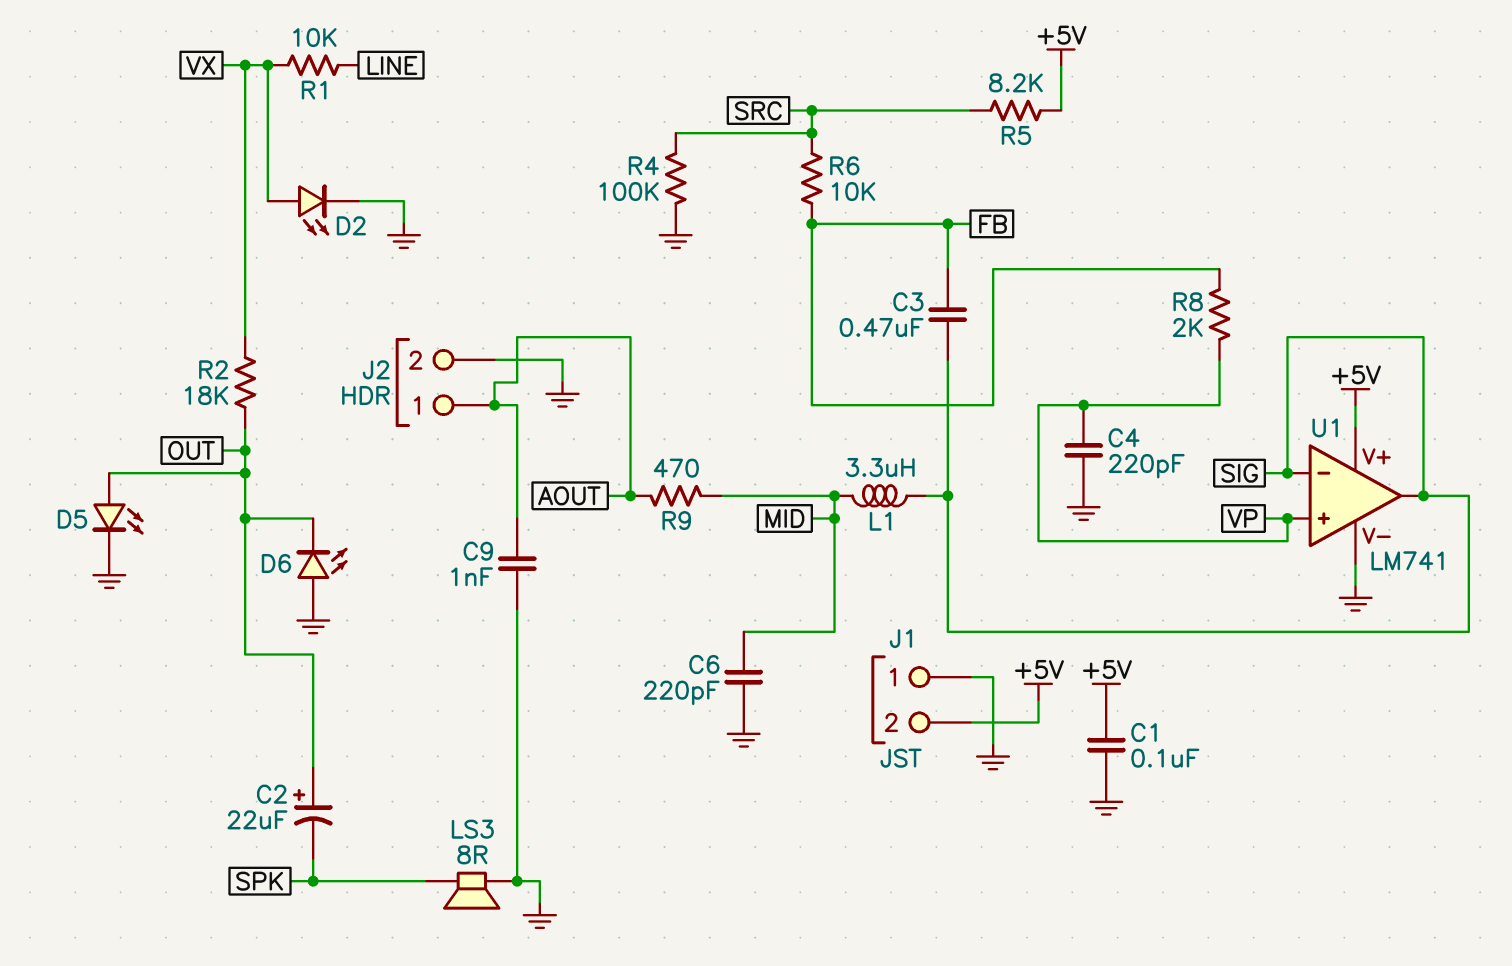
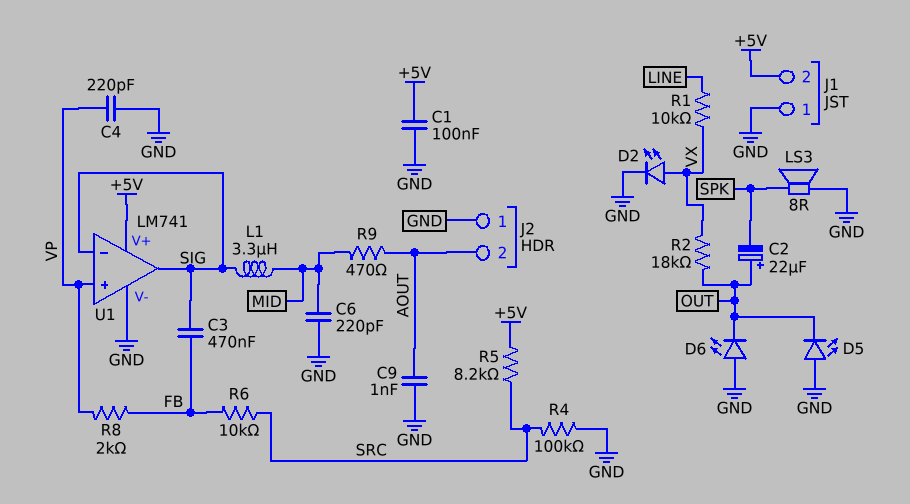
D5: LED (A OUT, K GND) -> LED (A GND, K OUT)
J2 pin 1: AOUT -> GND
J2 pin 2: GND -> AOUT

